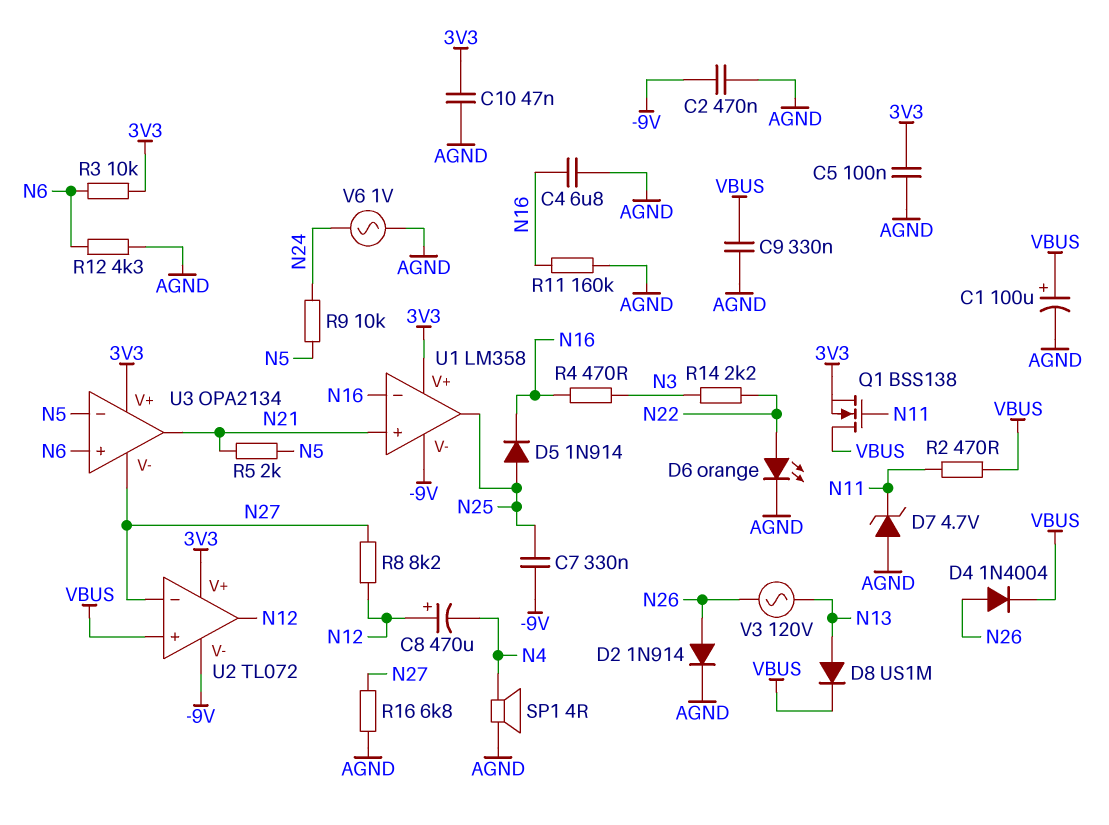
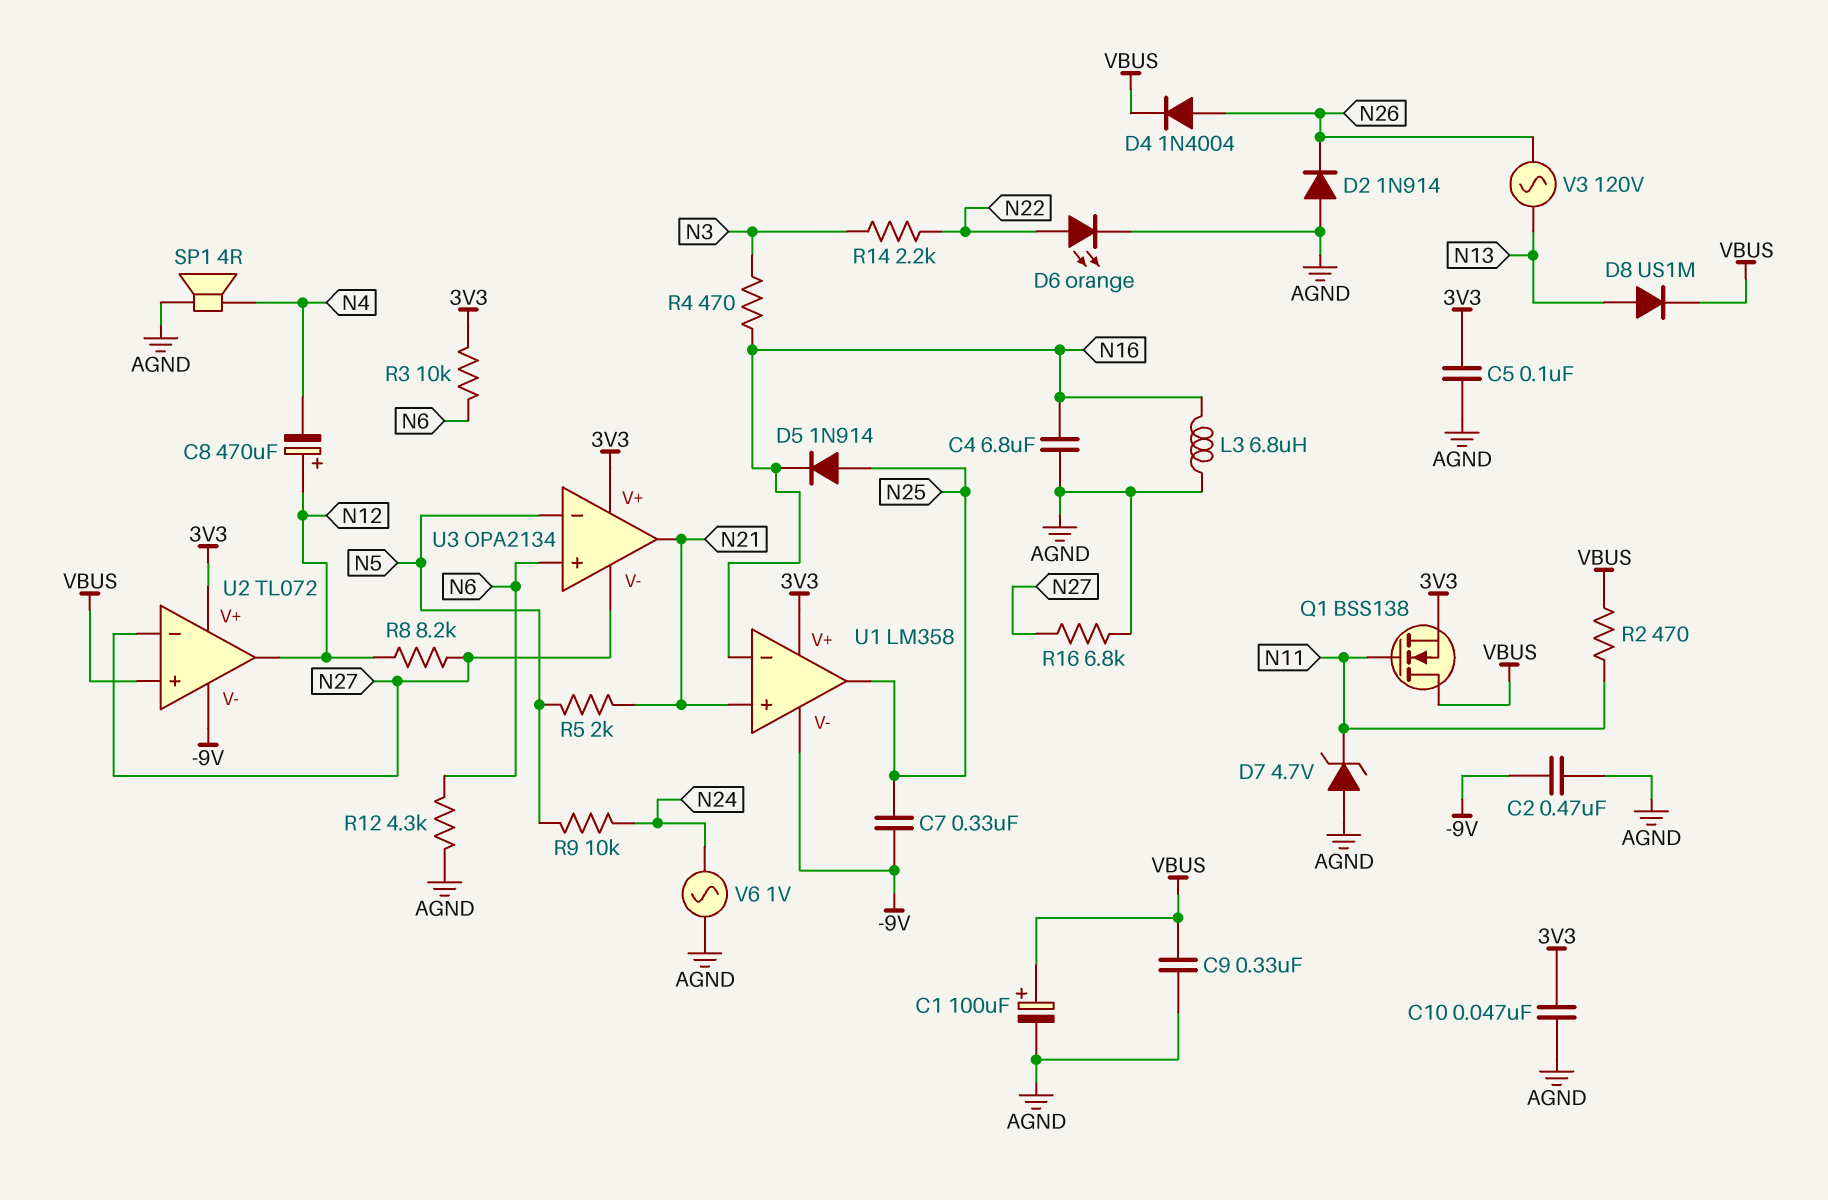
D2: diode 1N914 (A N26, K AGND) -> diode 1N914 (A AGND, K N26)
L3: none -> 6.8uH (AGND, N16)
R11: 160k (AGND, N16) -> none

